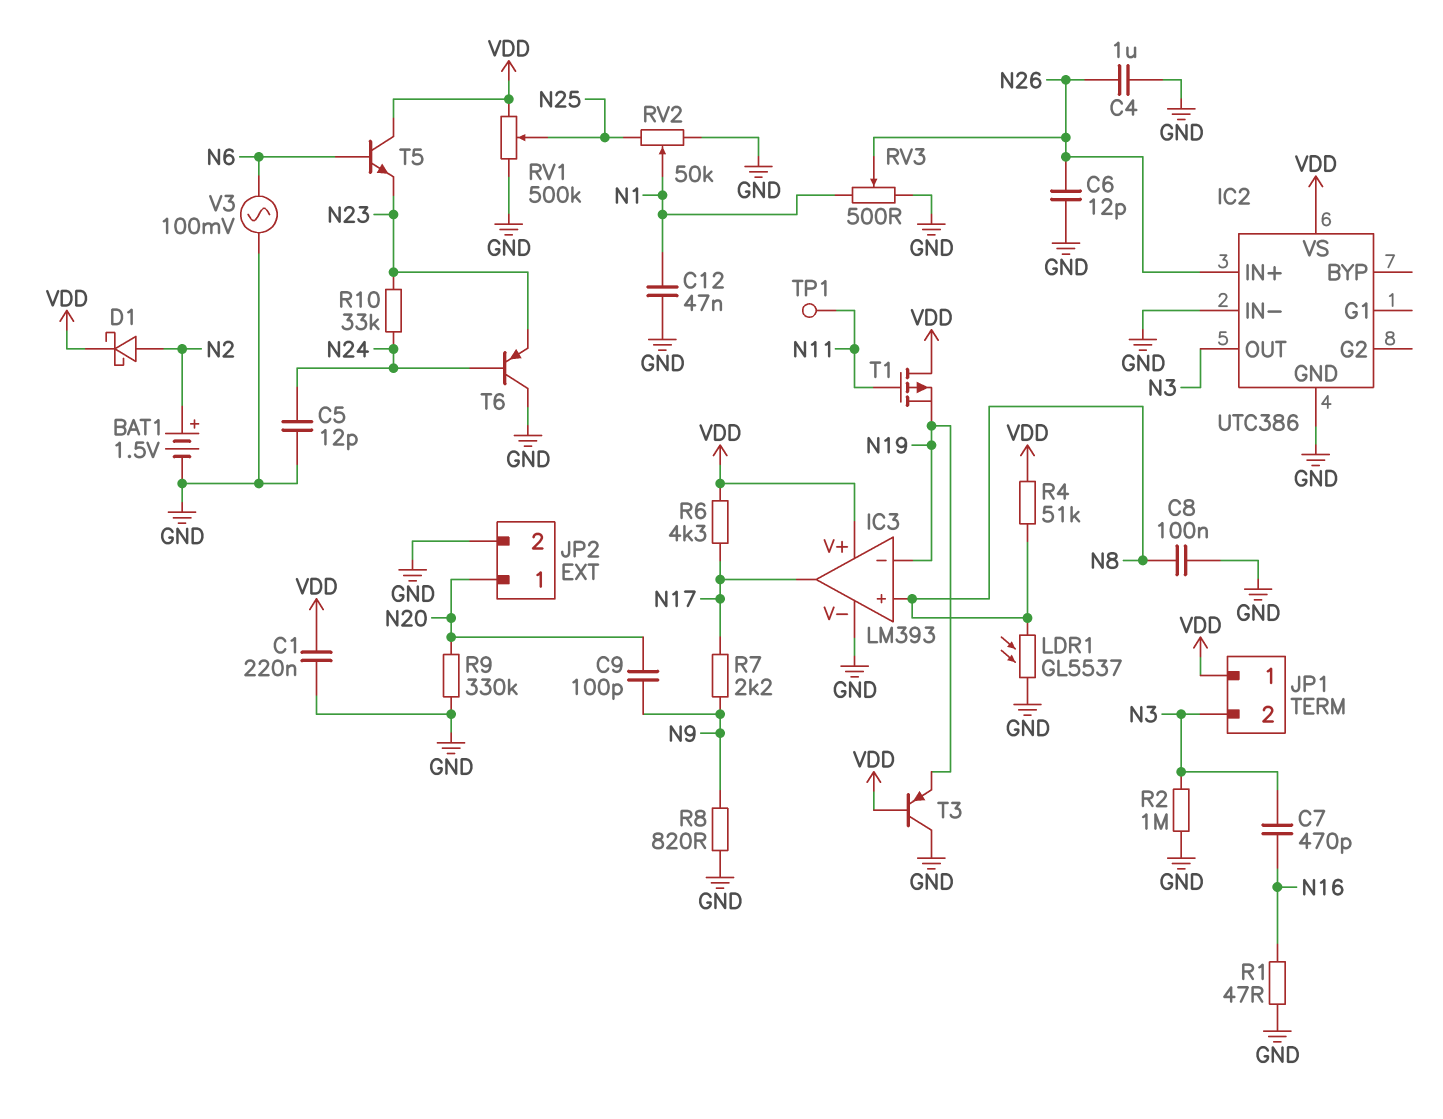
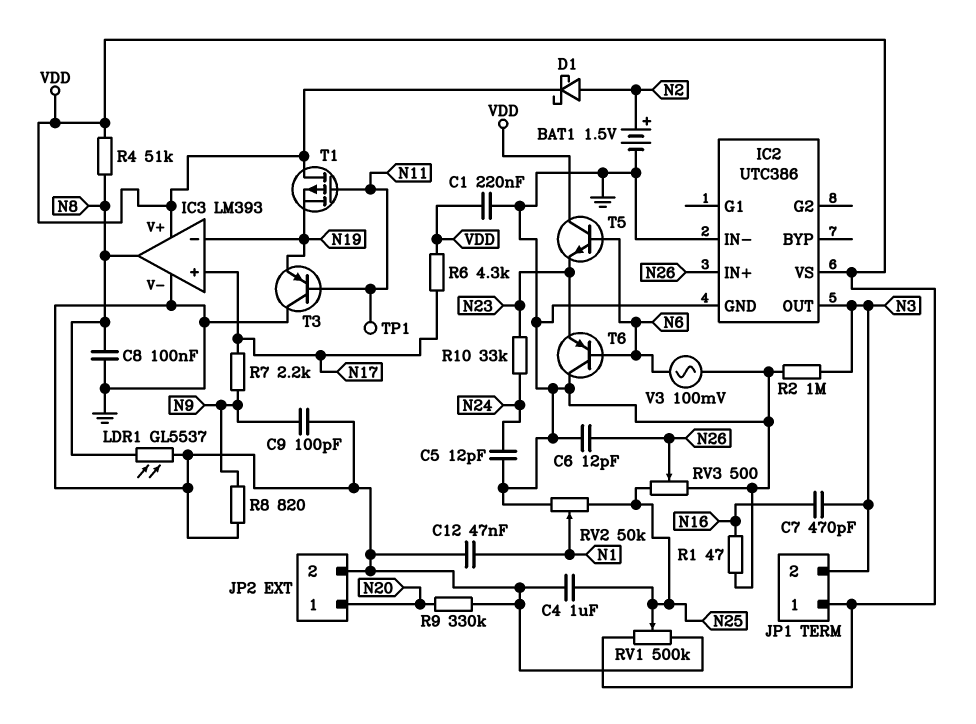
C4: 1uF (GND, N26) -> 1uF (GND, N25)
C9: 100pF (N9, N20) -> 100pF (GND, N9)
IC3 pin in+: N8 -> N17
IC3 pin out: N17 -> N8
RV3: 500 (GND, N1, wiper N26) -> 500 (GND, N25, wiper N26)
T3: PNP (B VDD, C GND, E N19) -> PNP (B N11, C GND, E N19)
T6: PNP (B N24, C GND, E N23) -> PNP (B N6, C GND, E N23)

